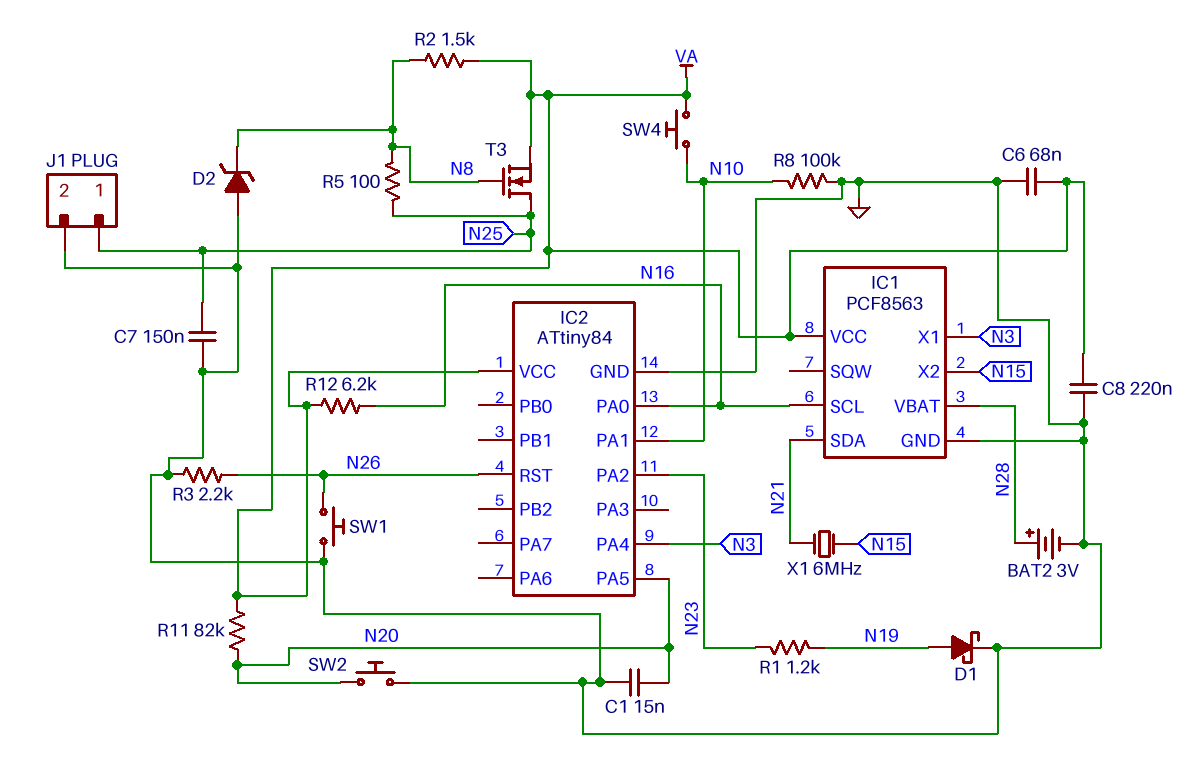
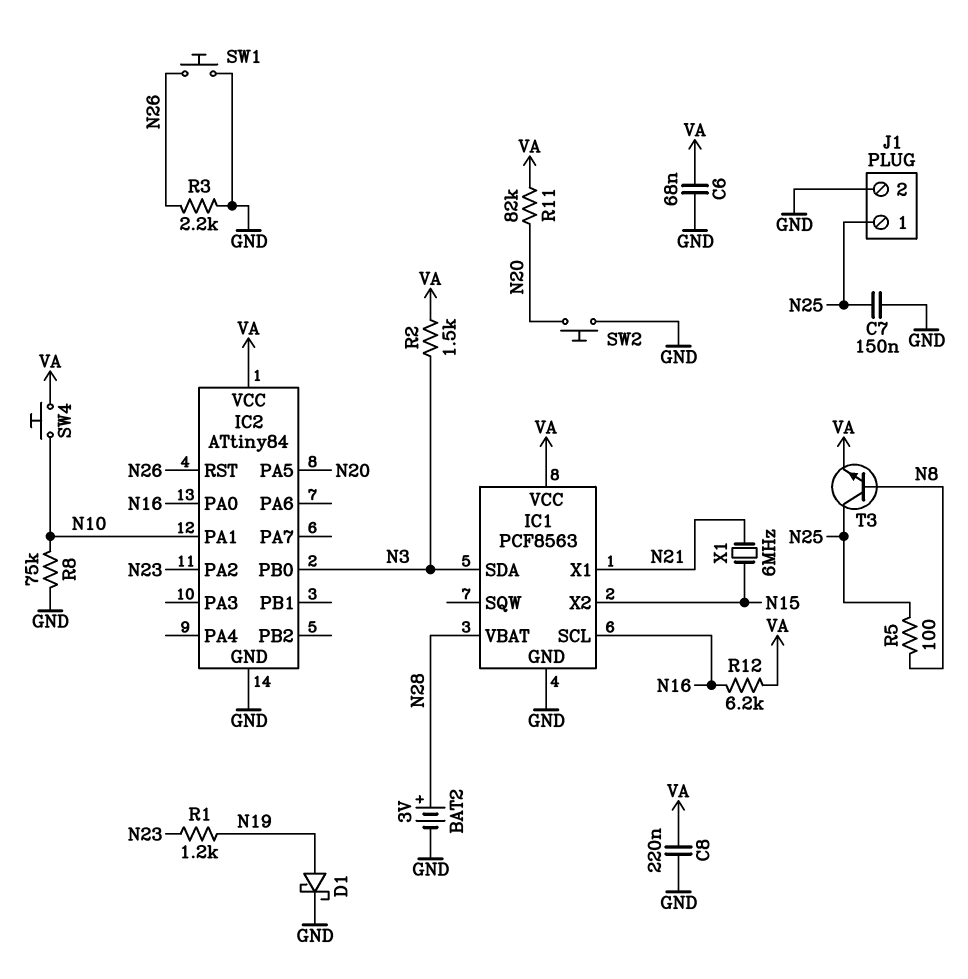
C1: 15nF (GND, N20) -> none
D2: zener (A GND, K N8) -> none
IC1 pin SDA: N21 -> N3
IC1 pin X1: N3 -> N21
IC2 pin PA4: N3 -> none
IC2 pin PB0: none -> N3
R2: 1.5k (N8, VA) -> 1.5k (N3, VA)
R8: 100k (GND, N10) -> 75k (GND, N10)
T3: NMOS (G N8, D N25, S VA) -> NPN (B N8, C N25, E VA)

